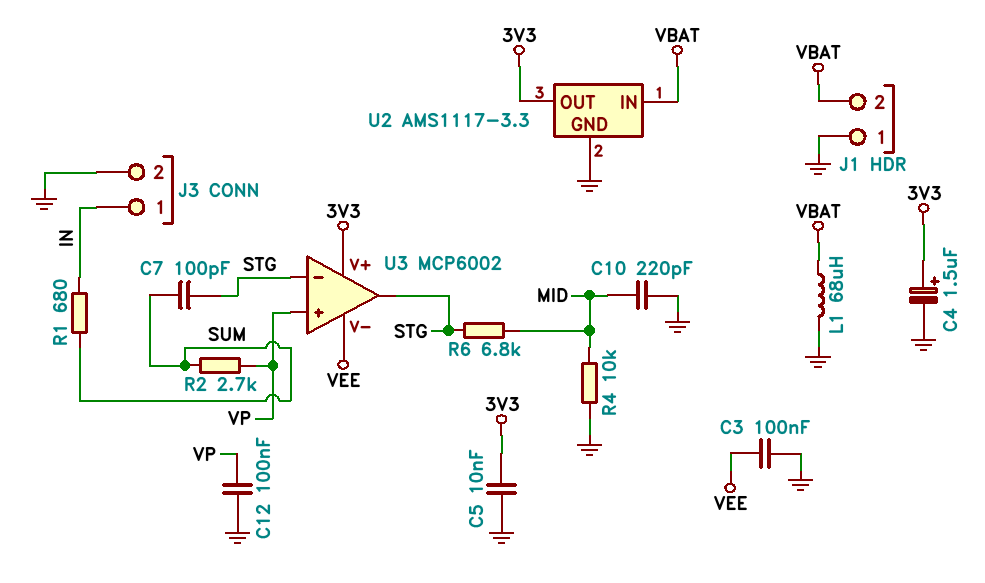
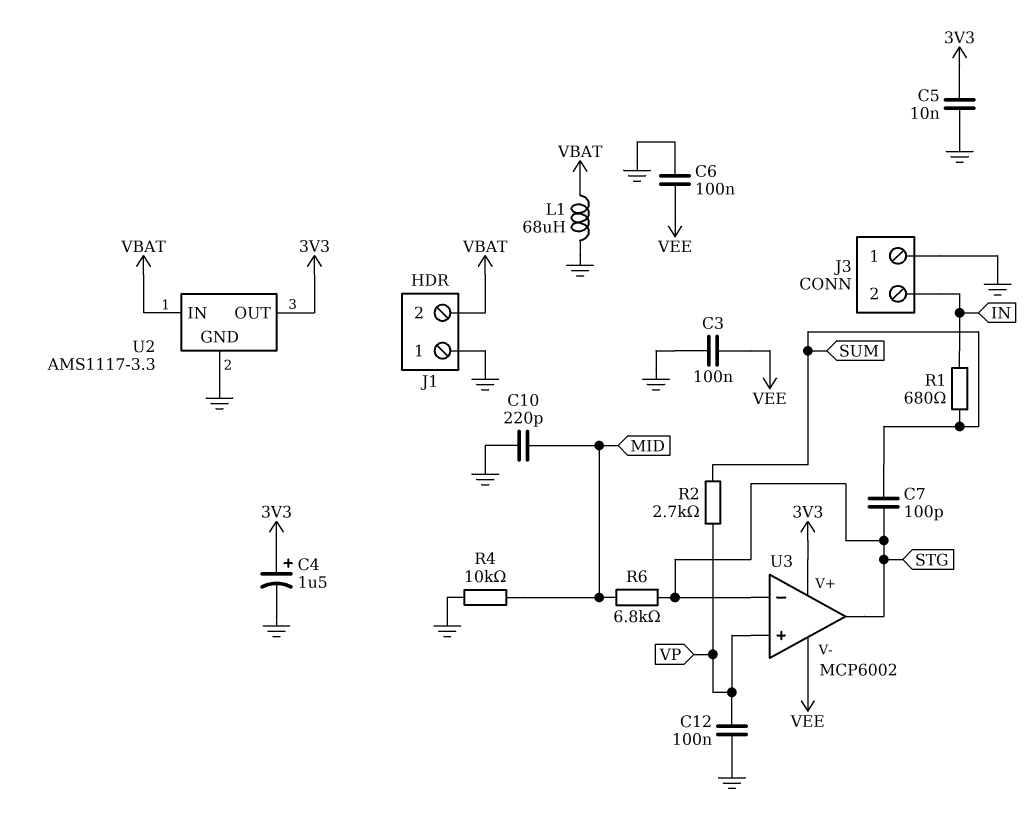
C6: none -> 100nF (GND, VEE)
J3 pin 1: IN -> GND
J3 pin 2: GND -> IN

